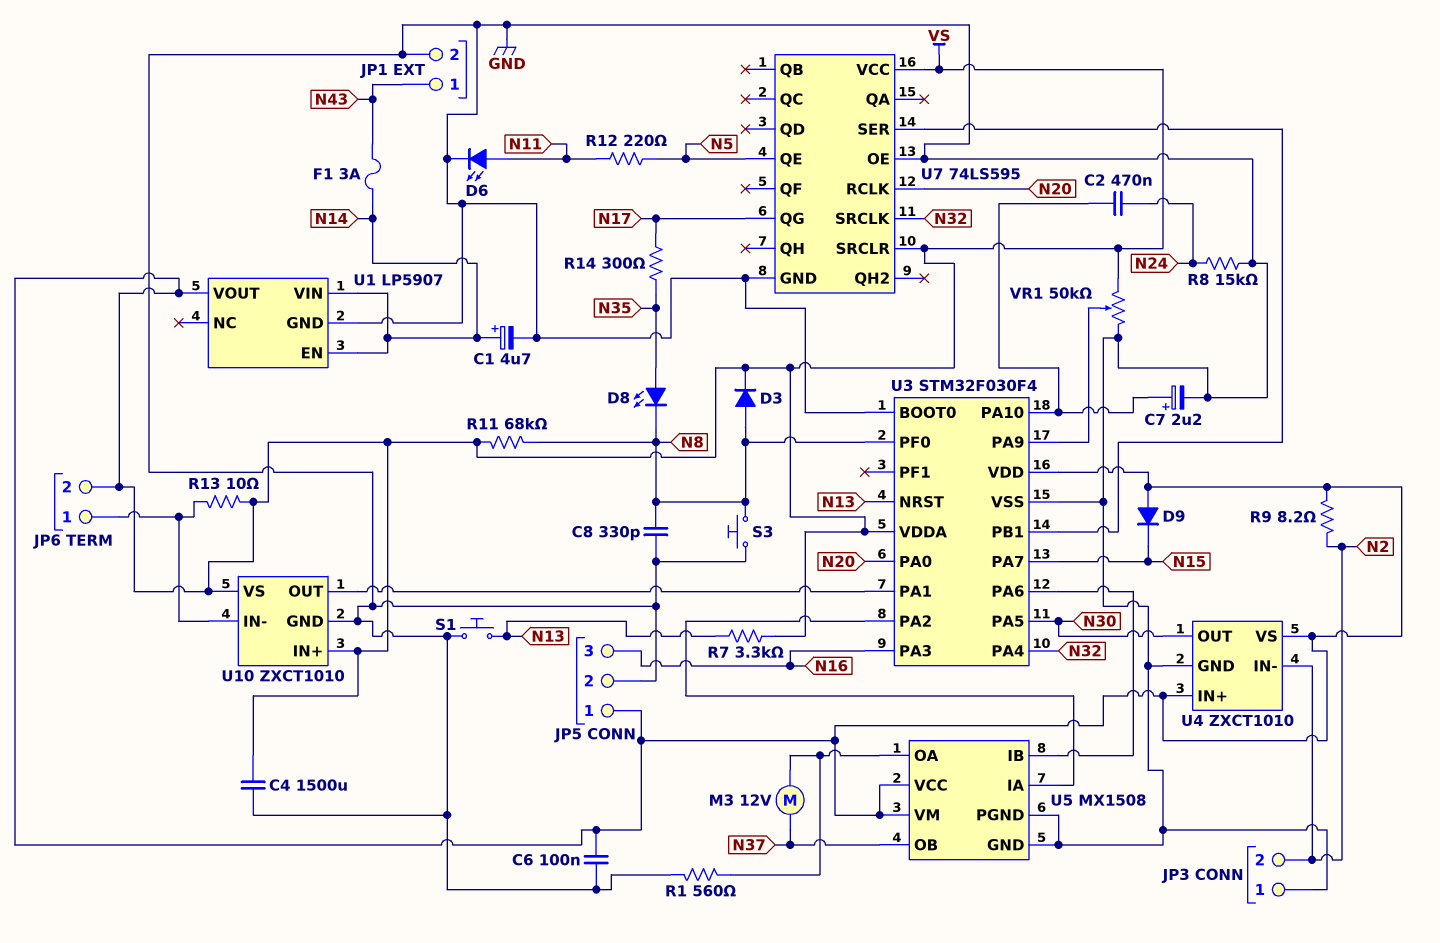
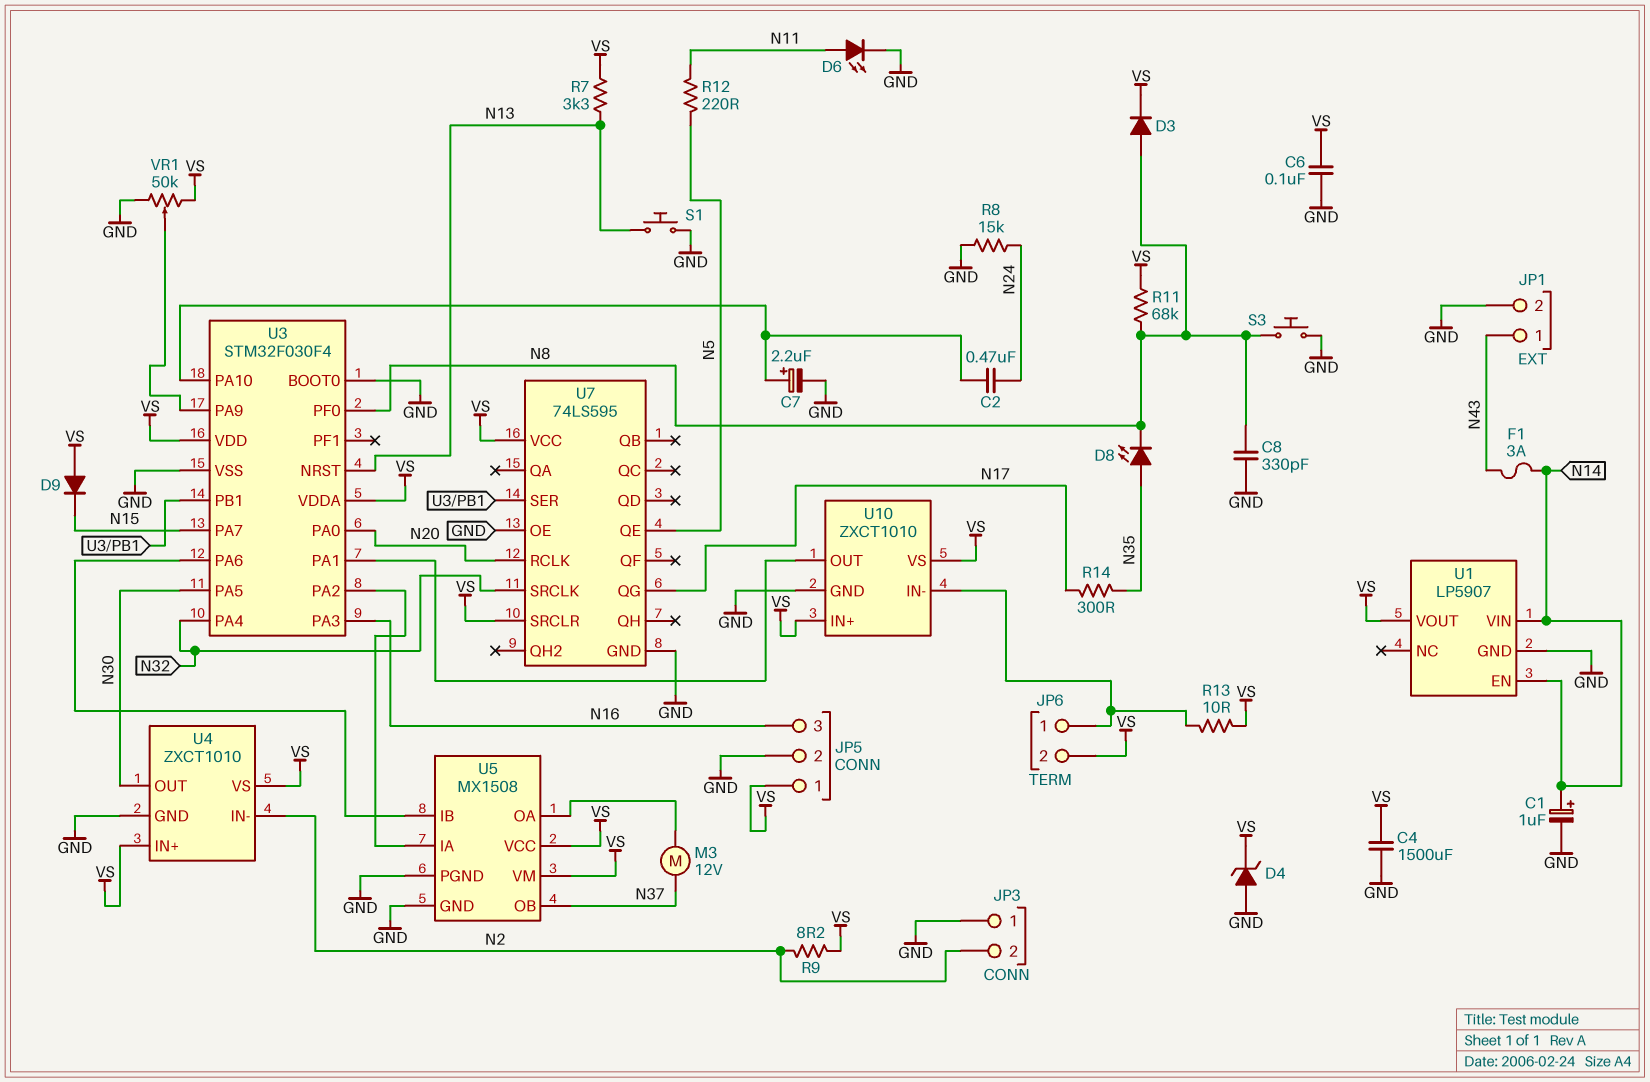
C1: 4.7uF (plus N14, minus GND) -> 1uF (plus N14, minus GND)
D4: none -> zener (A GND, K VS)
R1: 560 (GND, U5/OA) -> none

